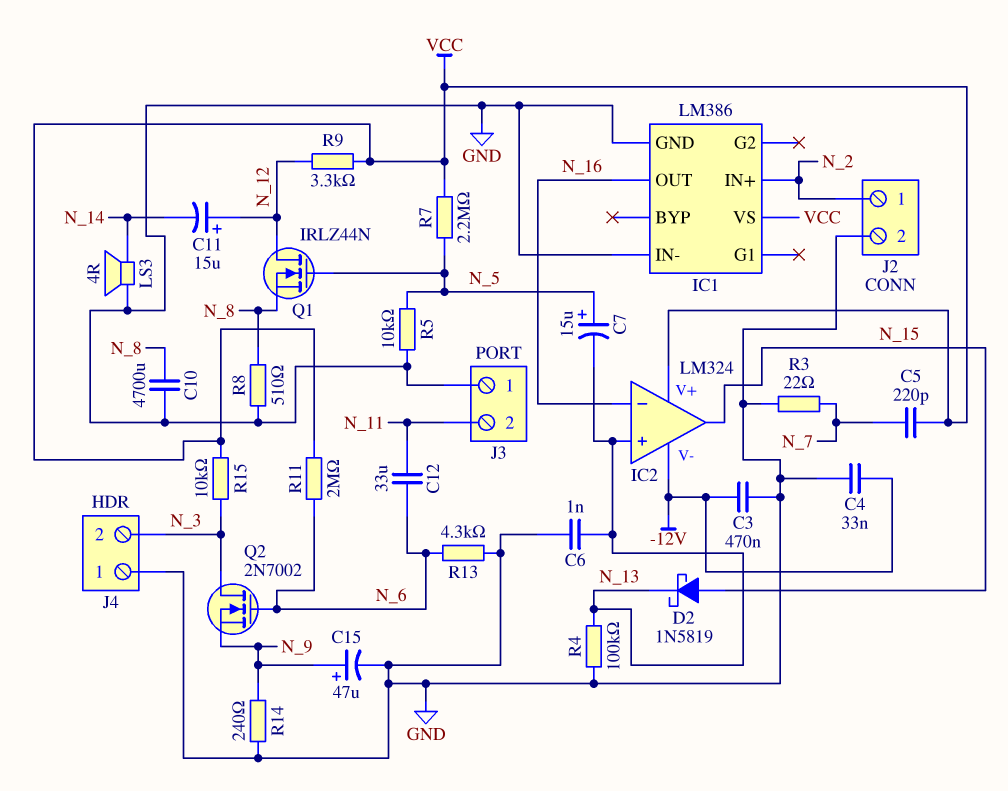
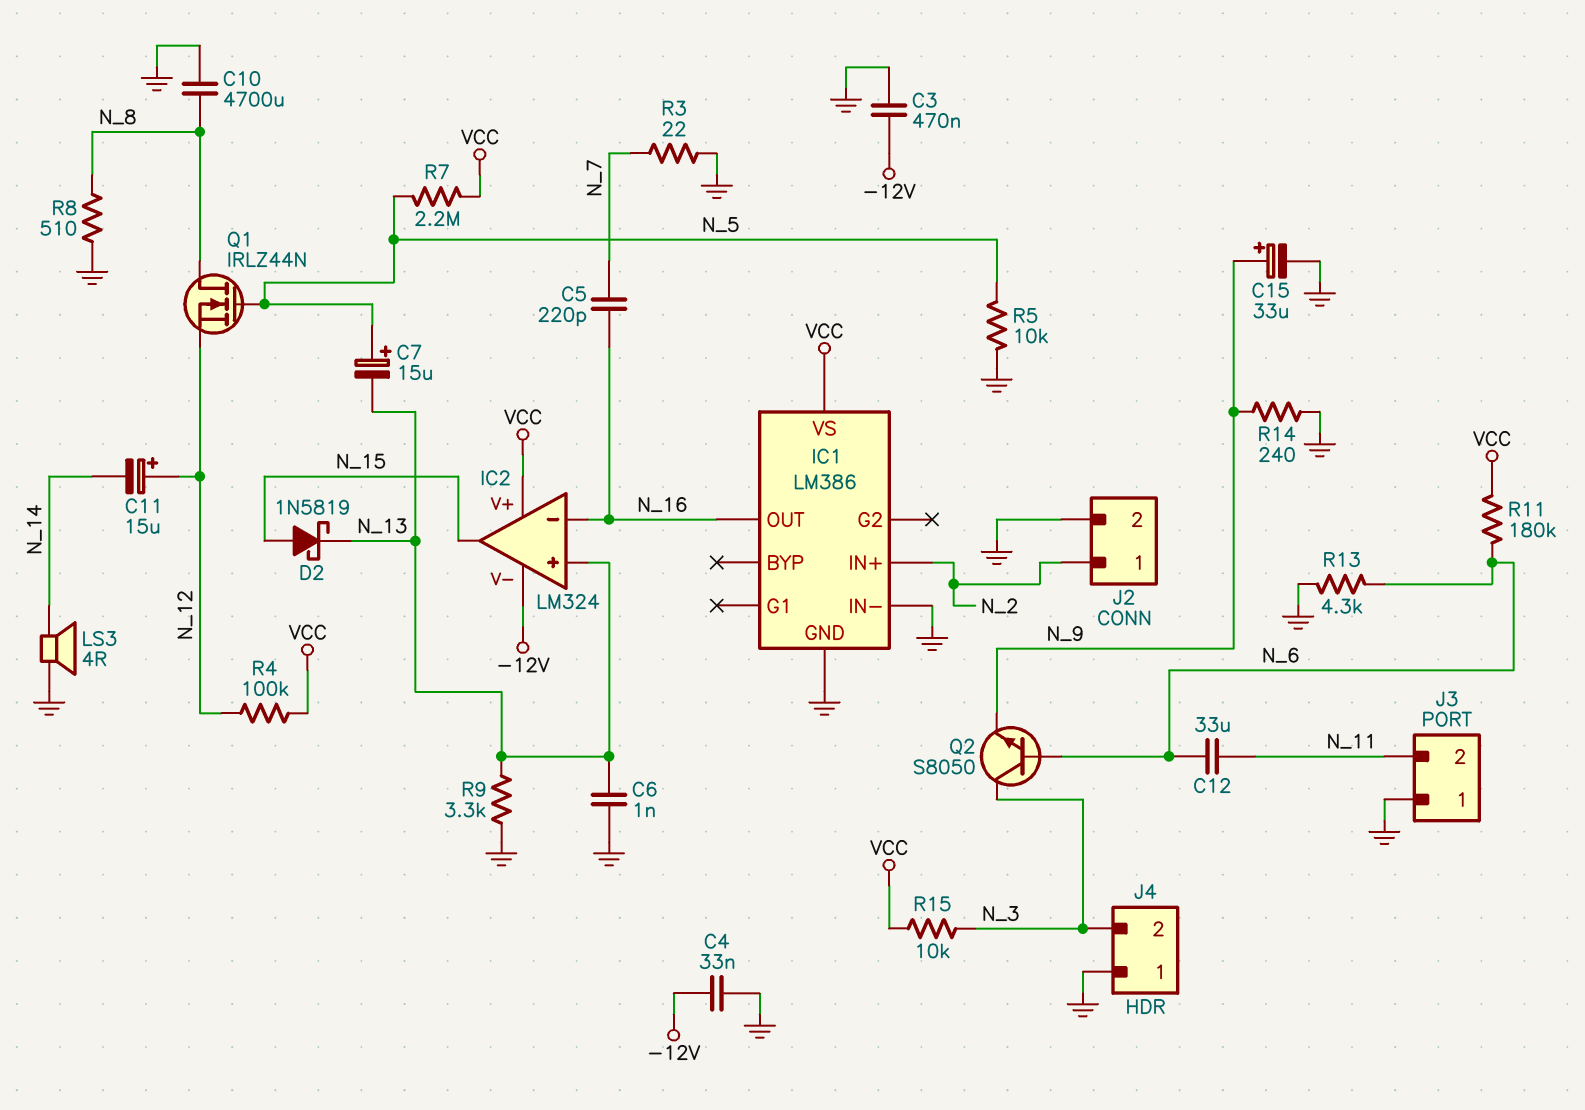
C5: 220pF (N_7, VCC) -> 220pF (N_7, N_16)
C15: 47uF (plus N_9, minus GND) -> 33uF (plus N_9, minus GND)
Q1: NMOS IRLZ44N (G N_5, D N_12, S N_8) -> NMOS IRLZ44N (G N_5, D N_8, S N_12)
Q2: NMOS 2N7002 (G N_6, D N_3, S N_9) -> NPN S8050 (B N_6, C N_3, E N_9)
R4: 100k (GND, N_13) -> 100k (N_12, VCC)
R9: 3.3k (N_12, VCC) -> 3.3k (GND, N_13)
R11: 2M (N_6, VCC) -> 180k (N_6, VCC)

